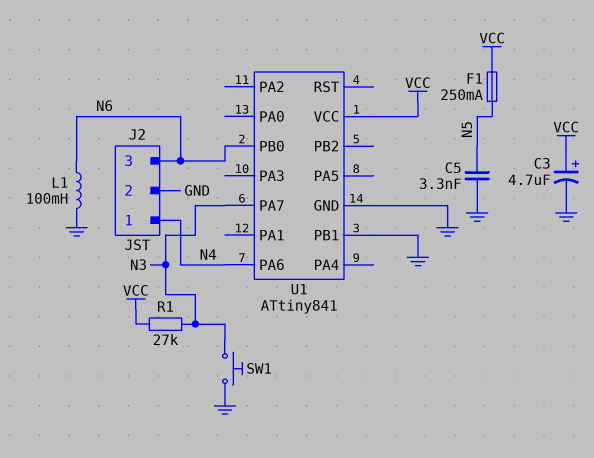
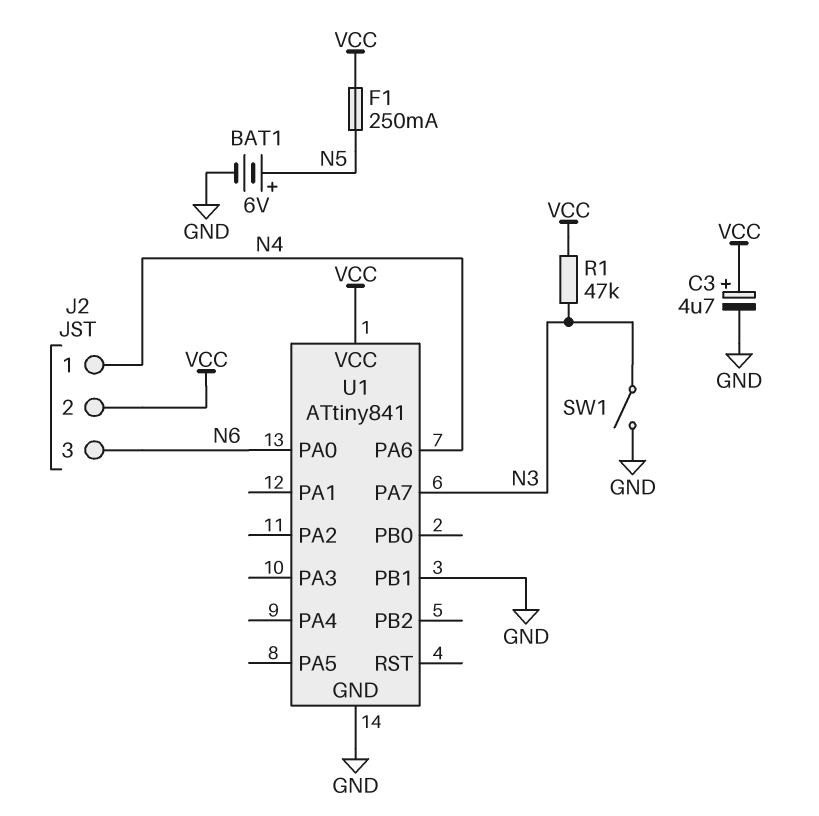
BAT1: none -> 6V (plus N5, minus GND)
C5: 3.3nF (GND, N5) -> none
J2 pin 2: GND -> VCC
L1: 100mH (GND, N6) -> none
R1: 27k (N3, VCC) -> 47k (N3, VCC)
SW1: button (GND, N3) -> switch (GND, N3)
U1 pin PA0: none -> N6
U1 pin PB0: N6 -> none

